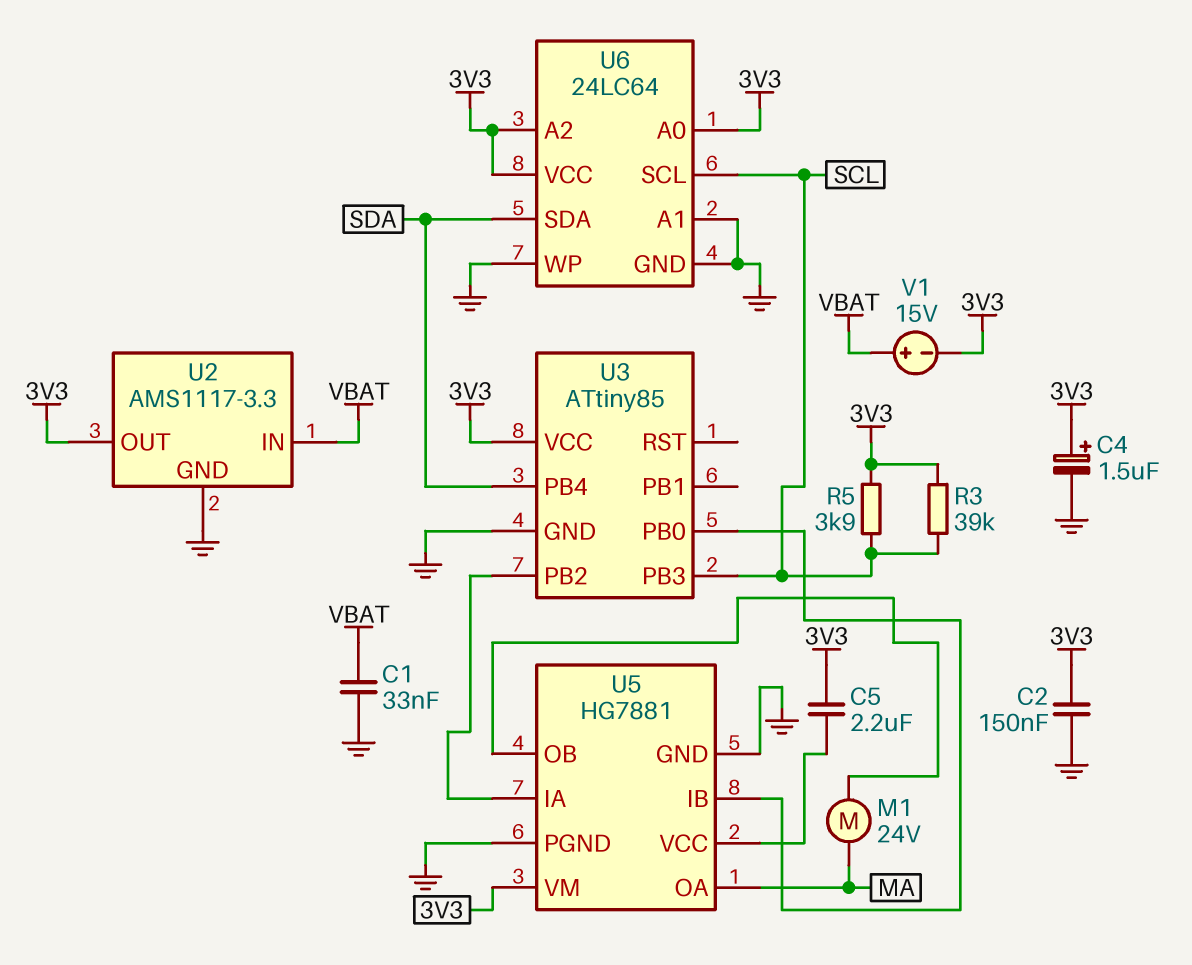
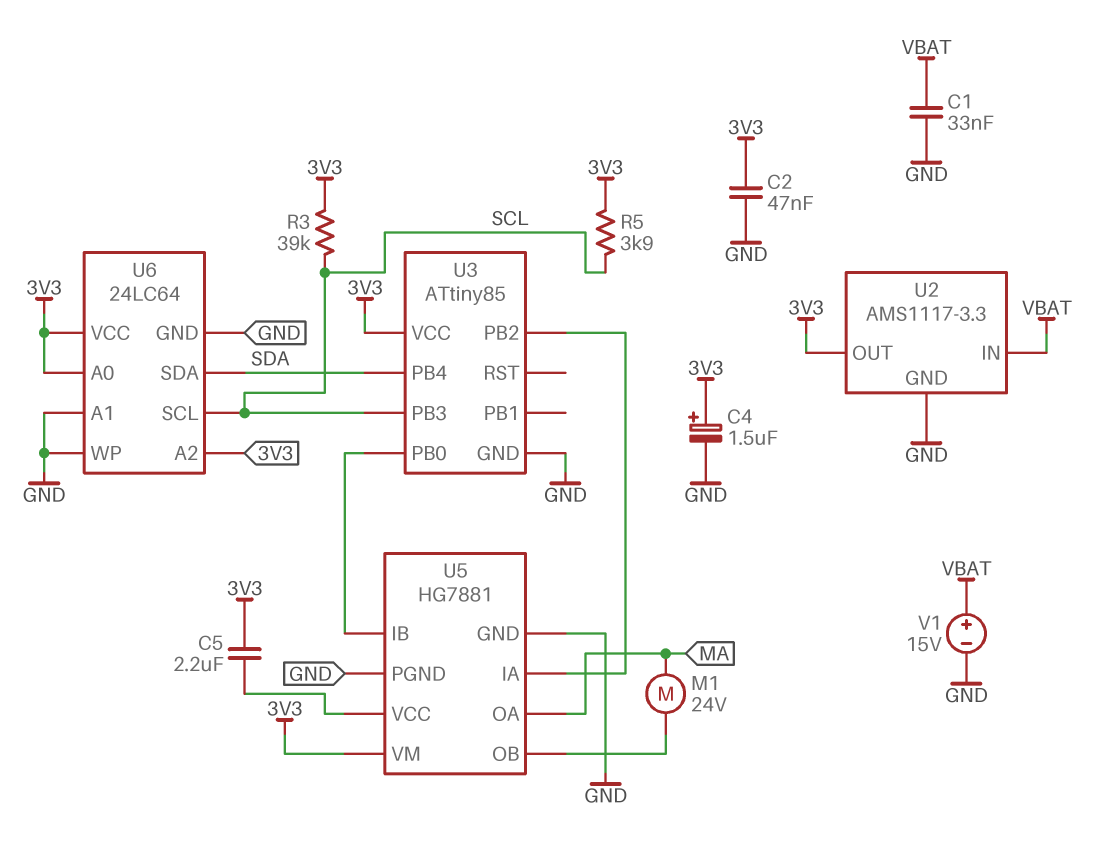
C2: 150nF (3V3, GND) -> 47nF (3V3, GND)
V1: 15V (plus VBAT, minus 3V3) -> 15V (plus VBAT, minus GND)

